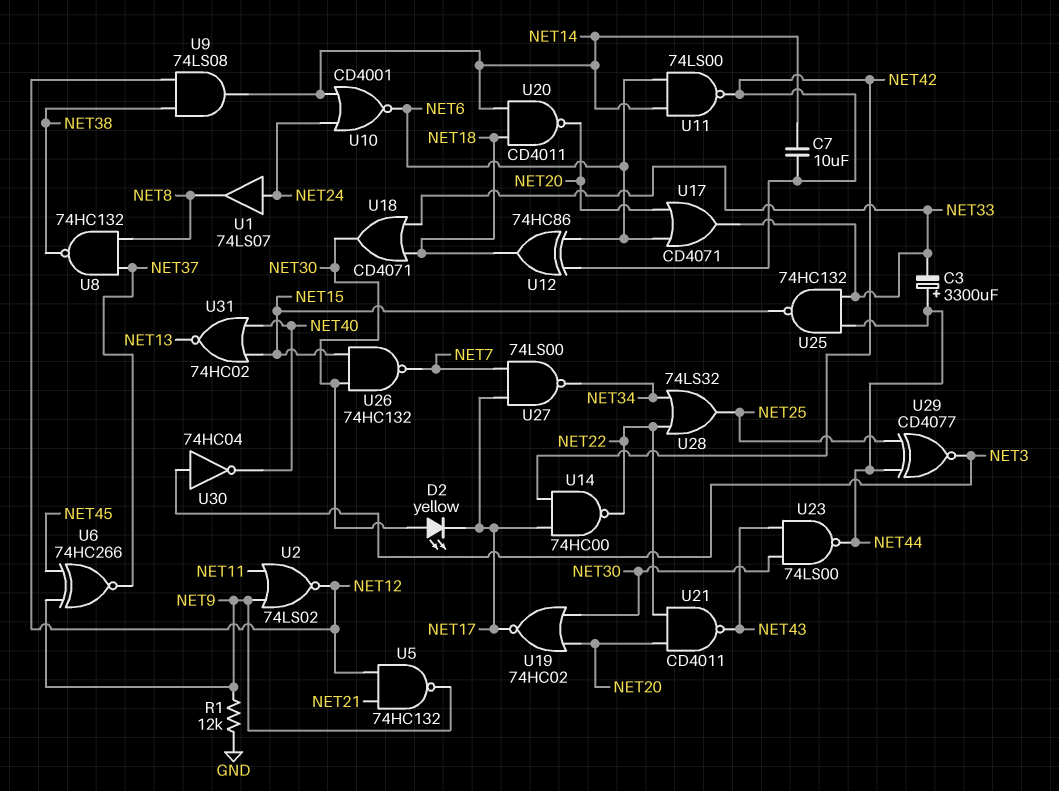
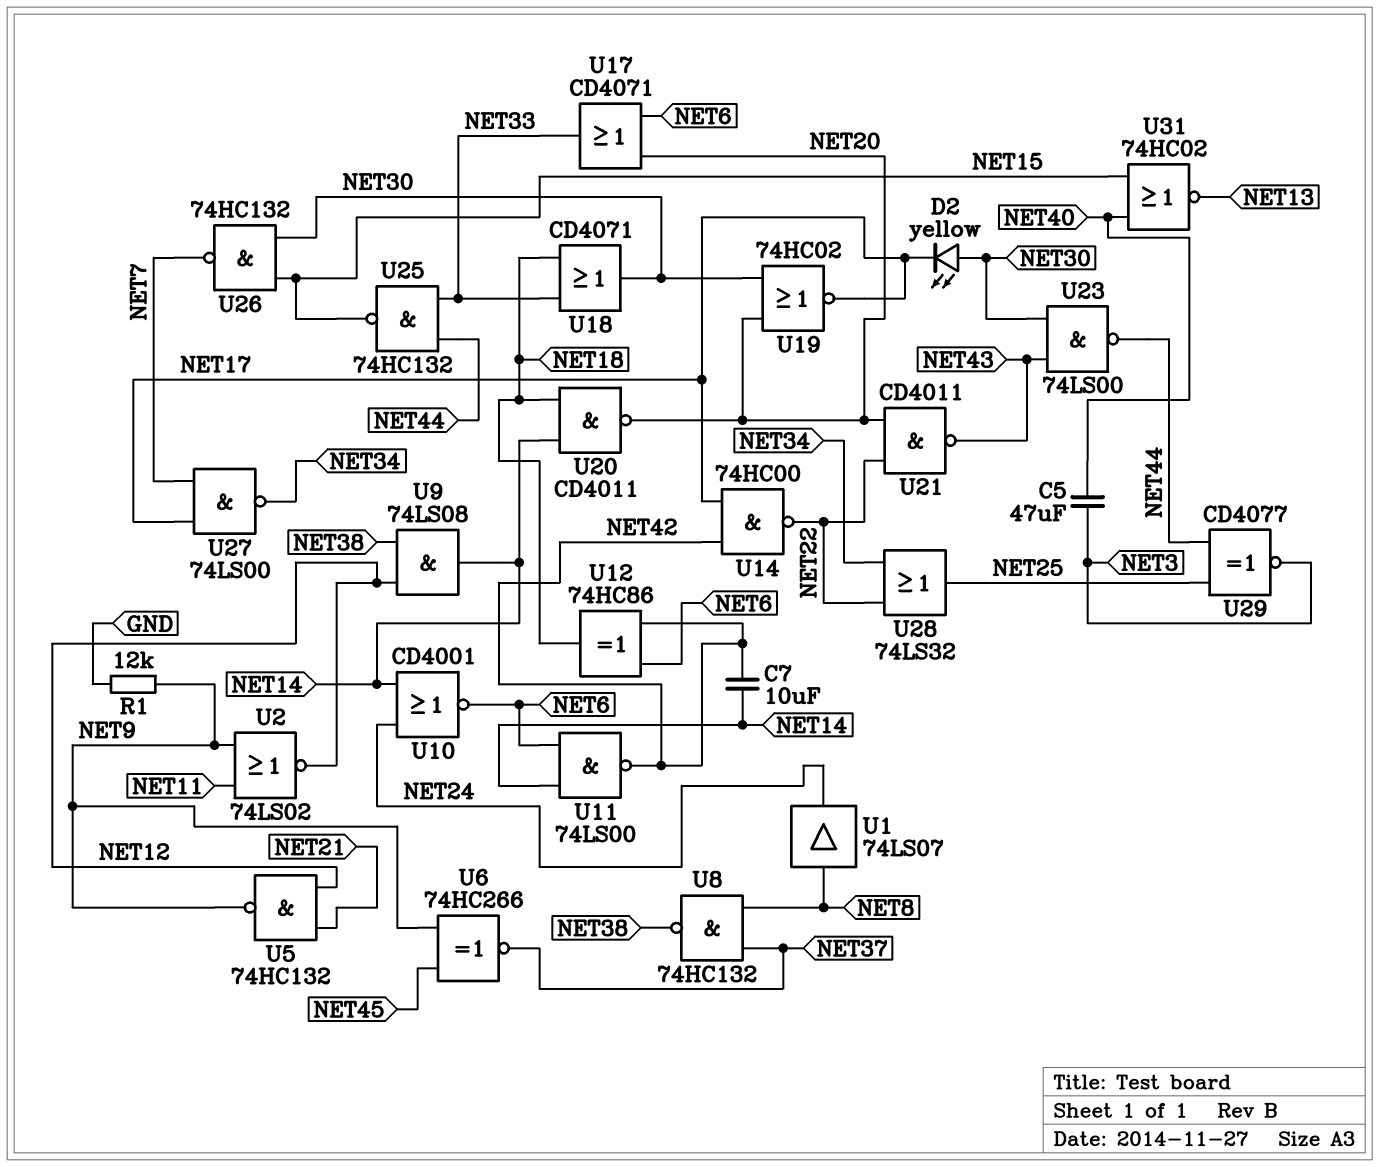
C3: 3300uF (plus NET44, minus NET33) -> none
C5: none -> 47uF (NET3, NET40)
U1: buffer 74LS07 (in NET24, out NET8) -> buffer 74LS07 (in NET8, out NET24)
U30: NOT 74HC04 (in NET3, out NET40) -> none

